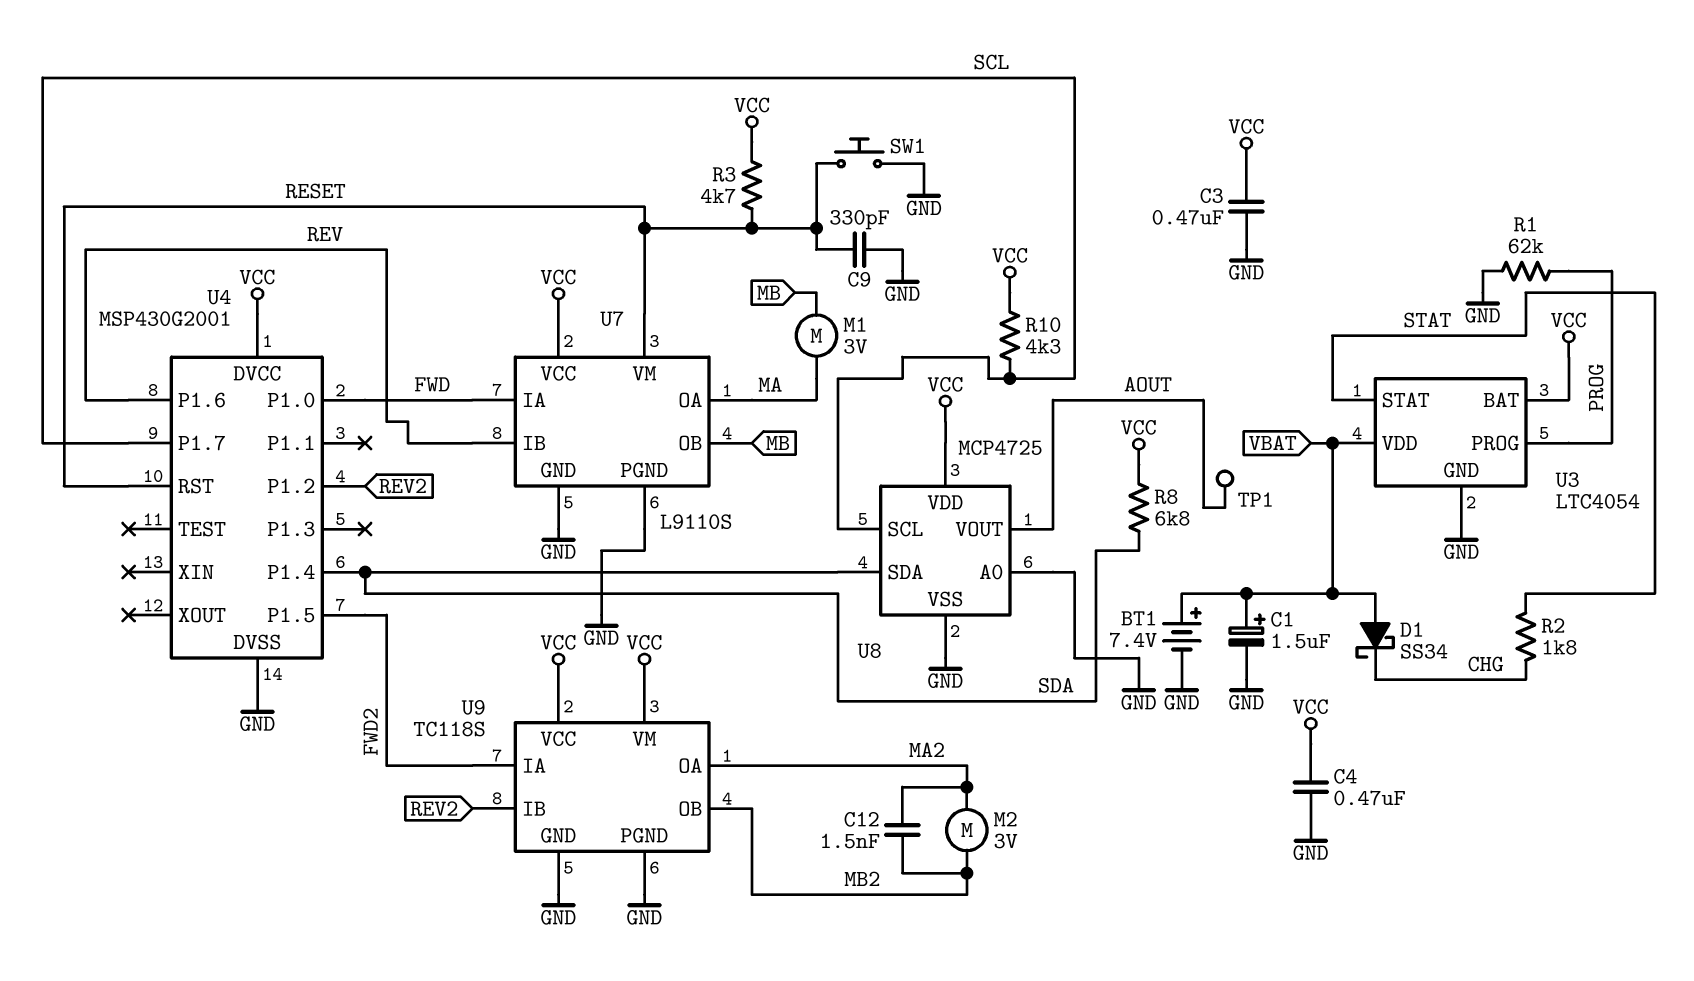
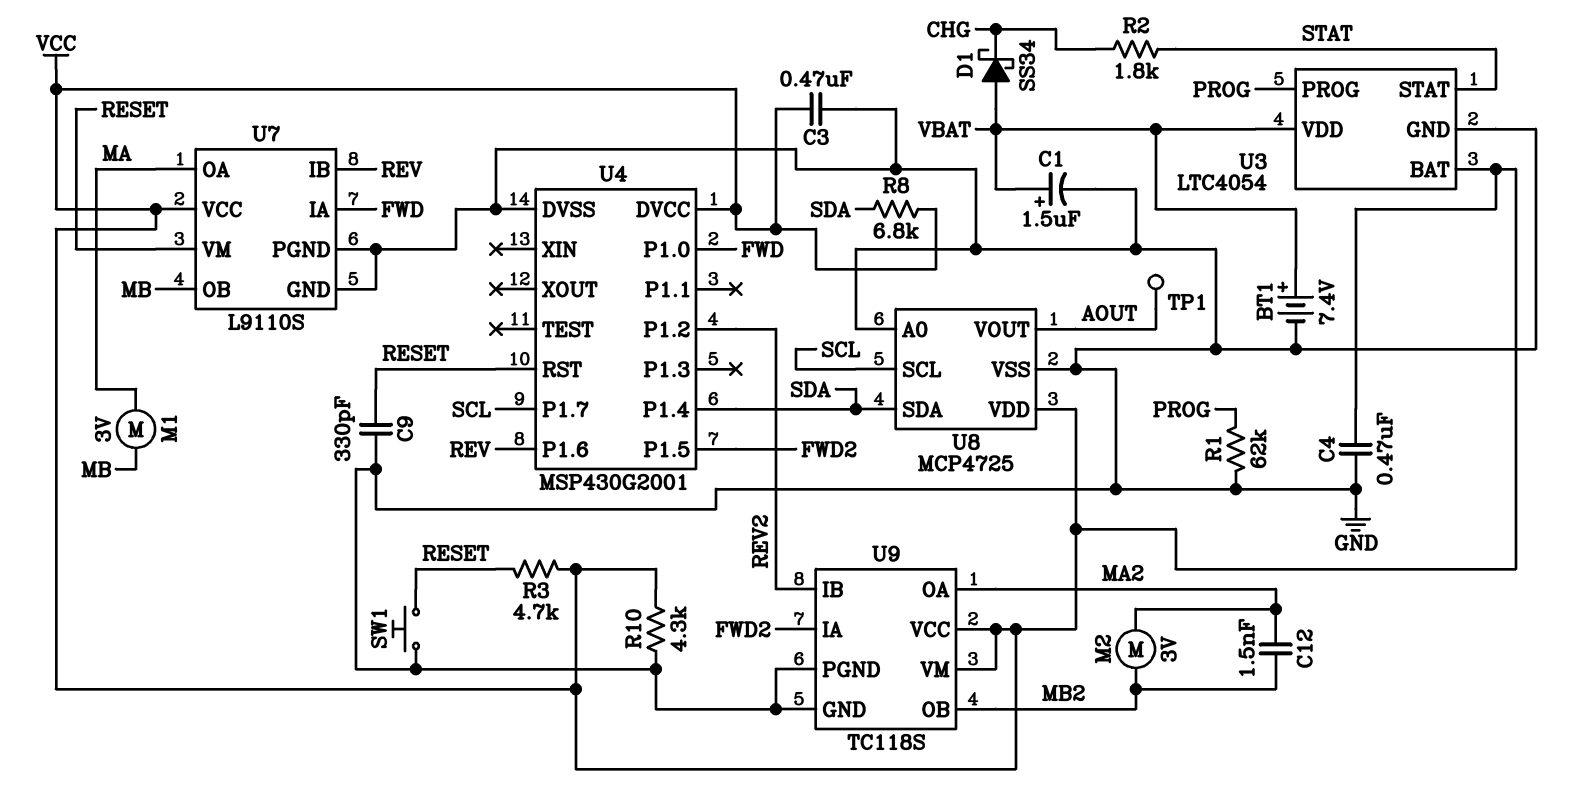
R10: 4.3k (SCL, VCC) -> 4.3k (GND, VCC)

